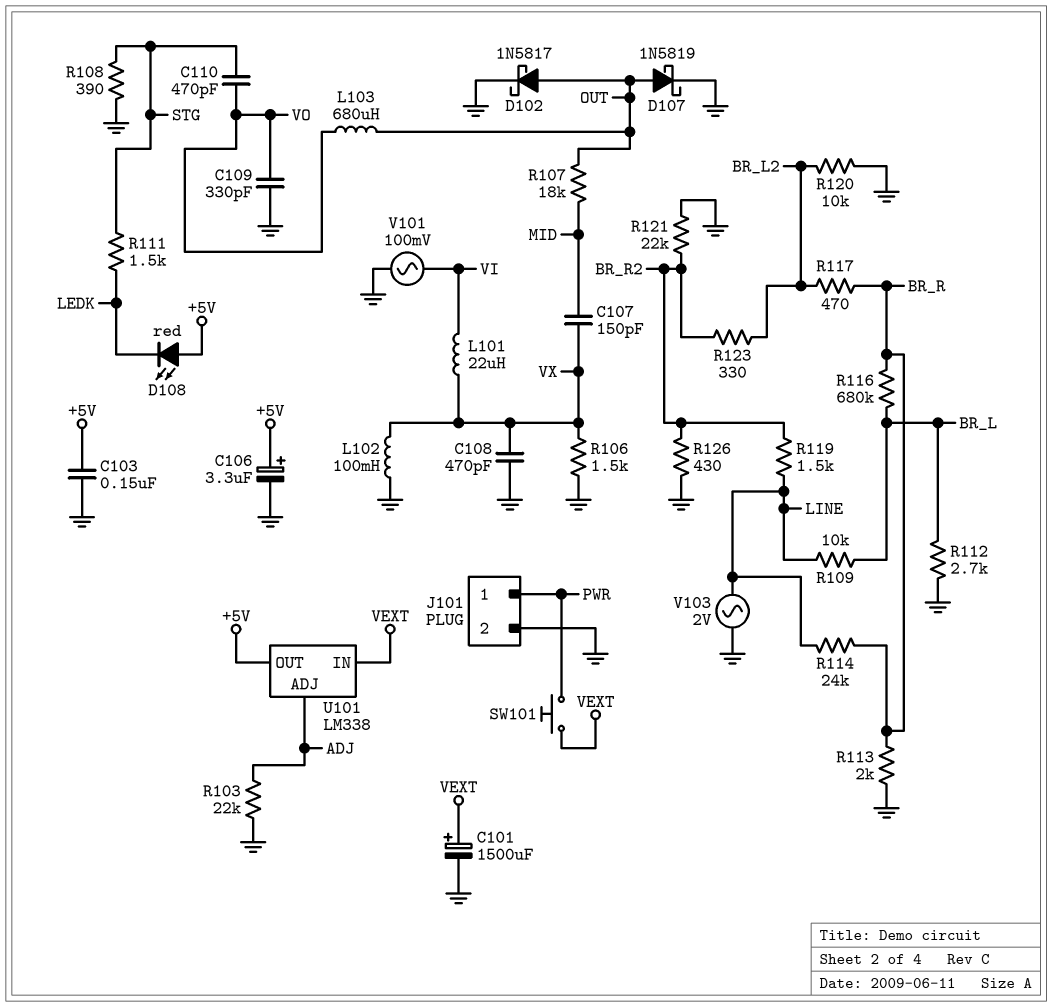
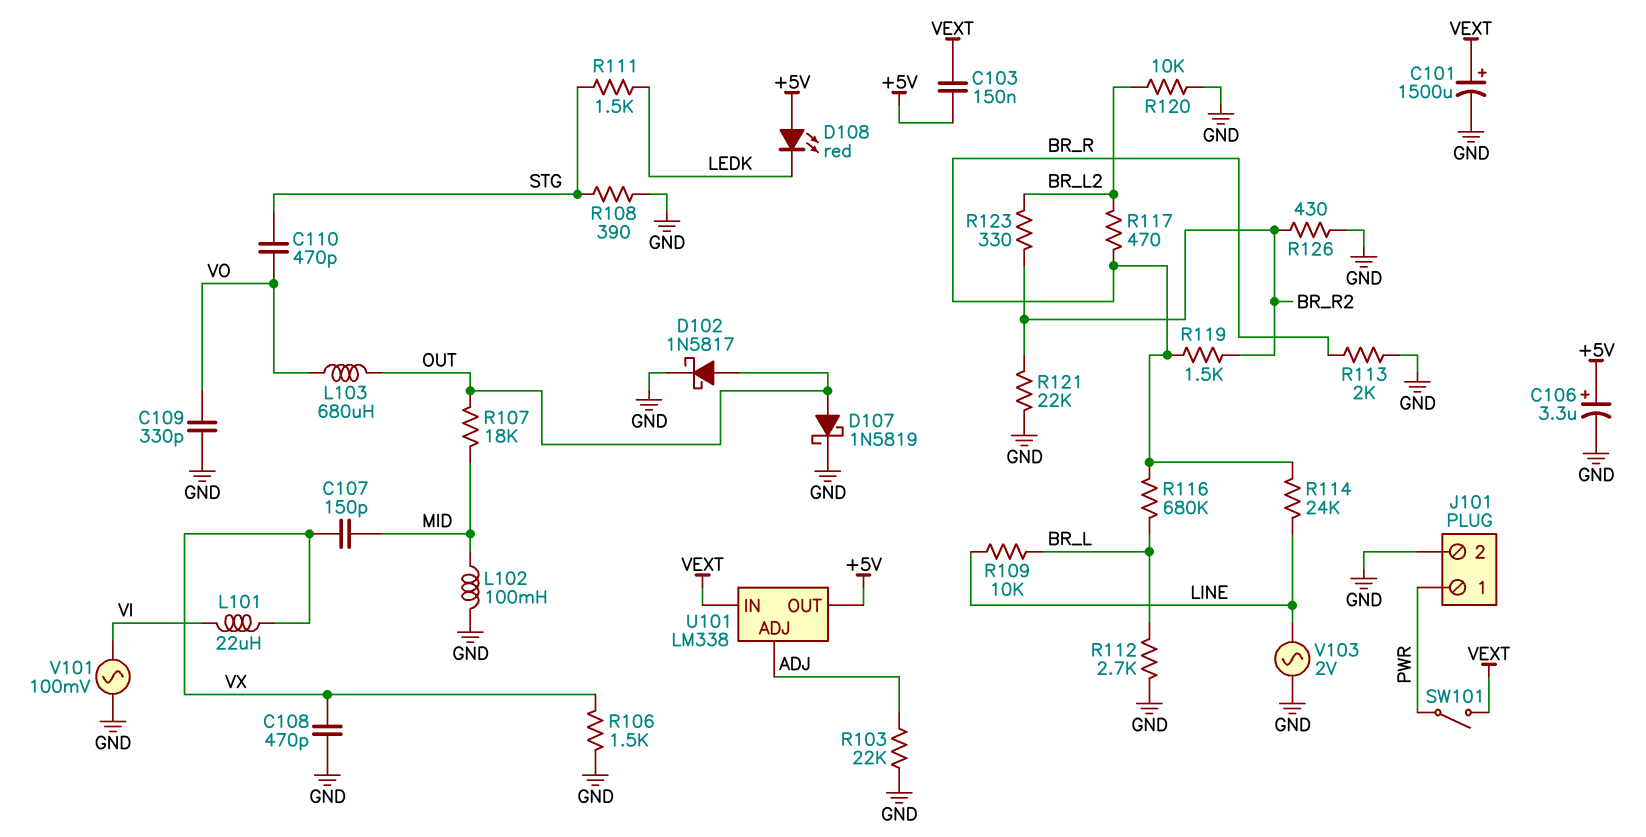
C103: 150nF (+5V, GND) -> 150nF (+5V, VEXT)
L102: 100mH (GND, VX) -> 100mH (GND, MID)
R119: 1.5k (BR_R2, LINE) -> 1.5k (BR_R, BR_R2)
SW101: button (PWR, VEXT) -> switch (PWR, VEXT)

